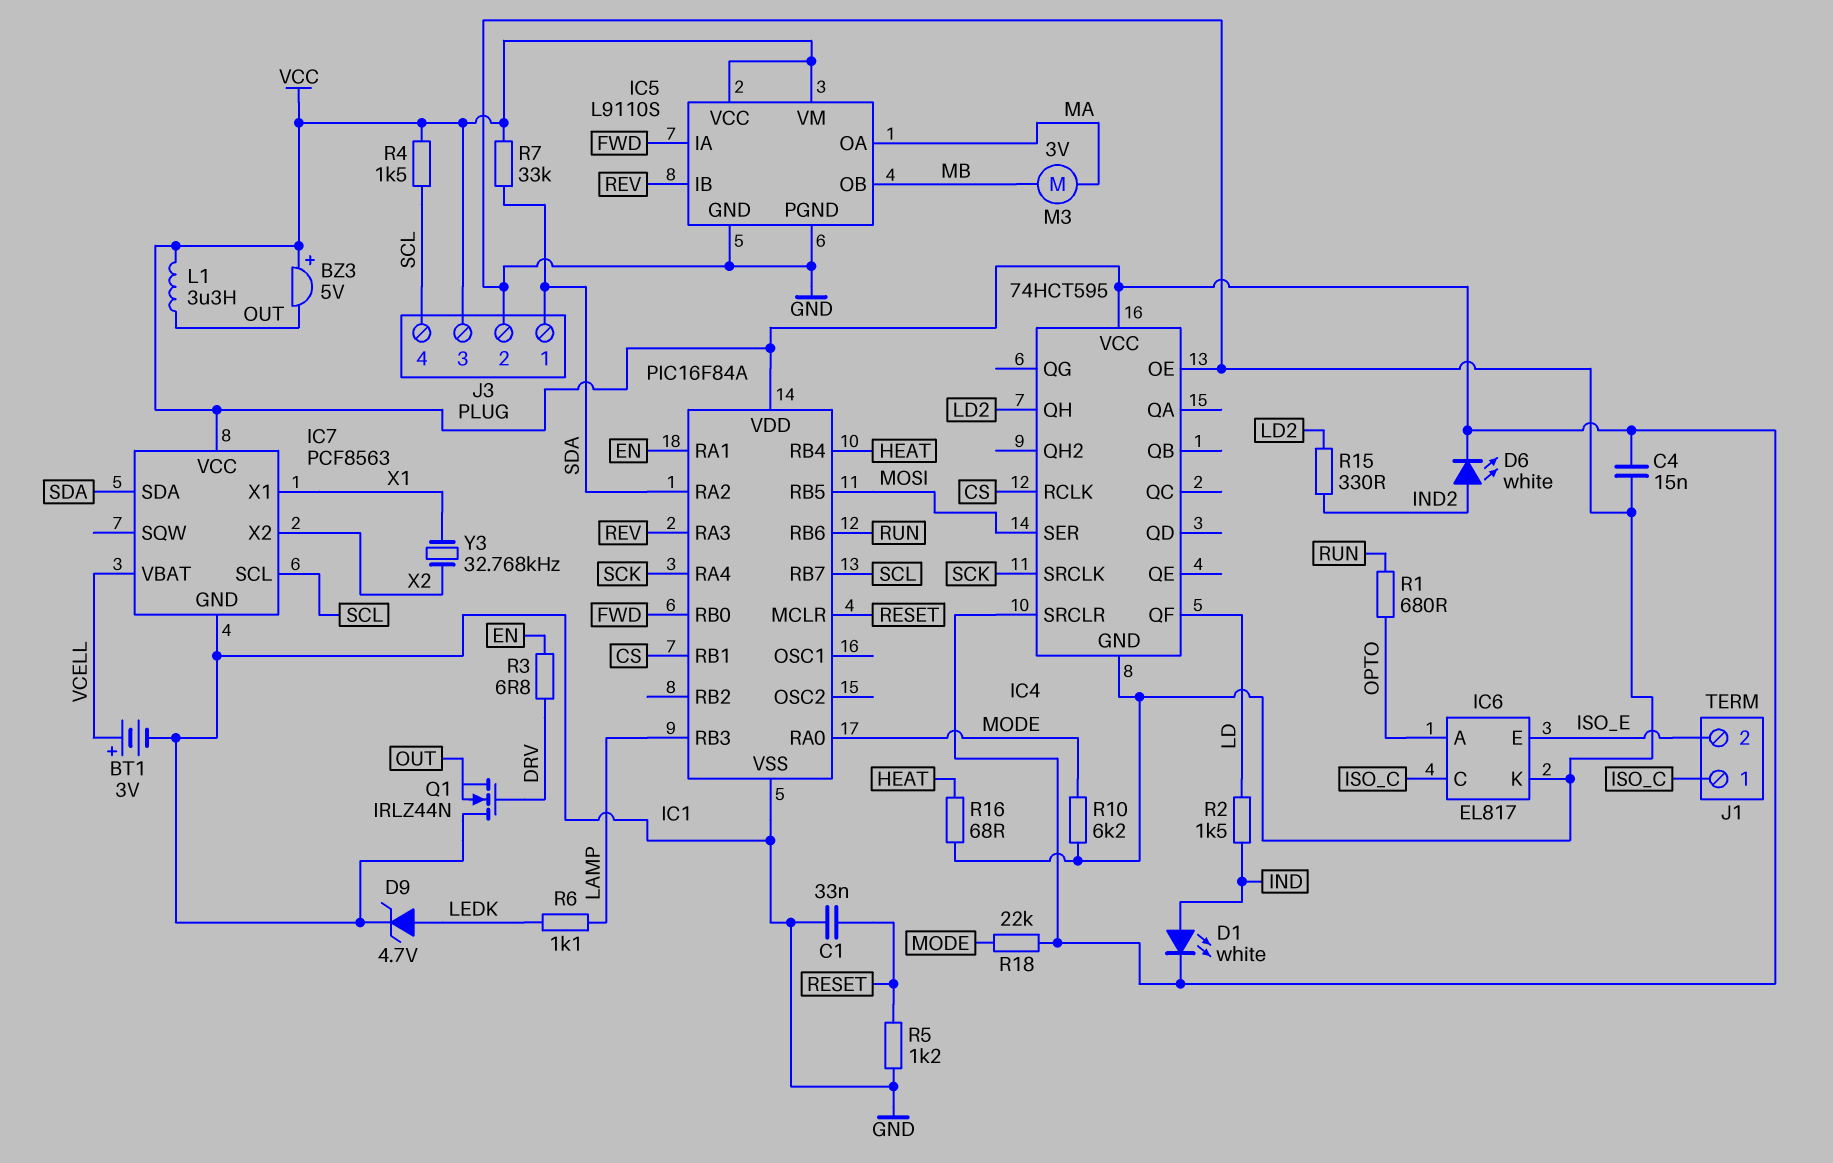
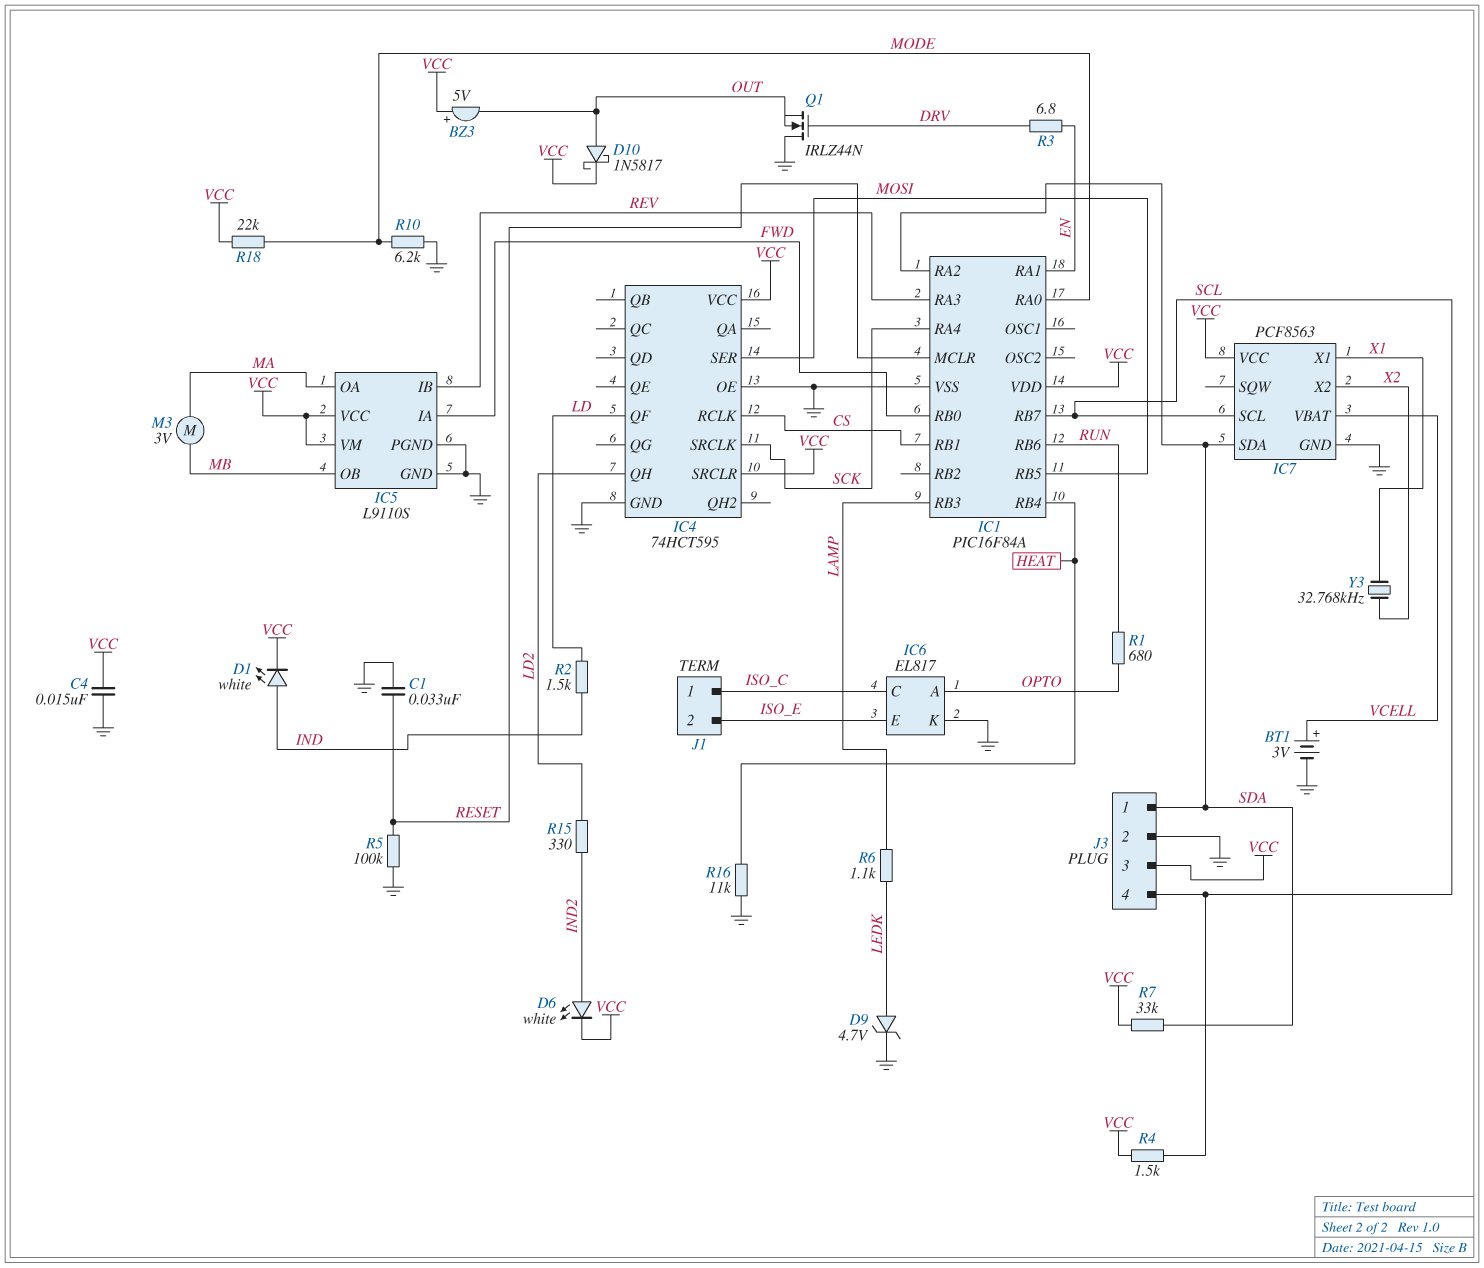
D10: none -> schottky 1N5817 (A OUT, K VCC)
L1: 3.3uH (OUT, VCC) -> none
R5: 1.2k (GND, RESET) -> 100k (GND, RESET)
R16: 68 (GND, HEAT) -> 11k (GND, HEAT)

